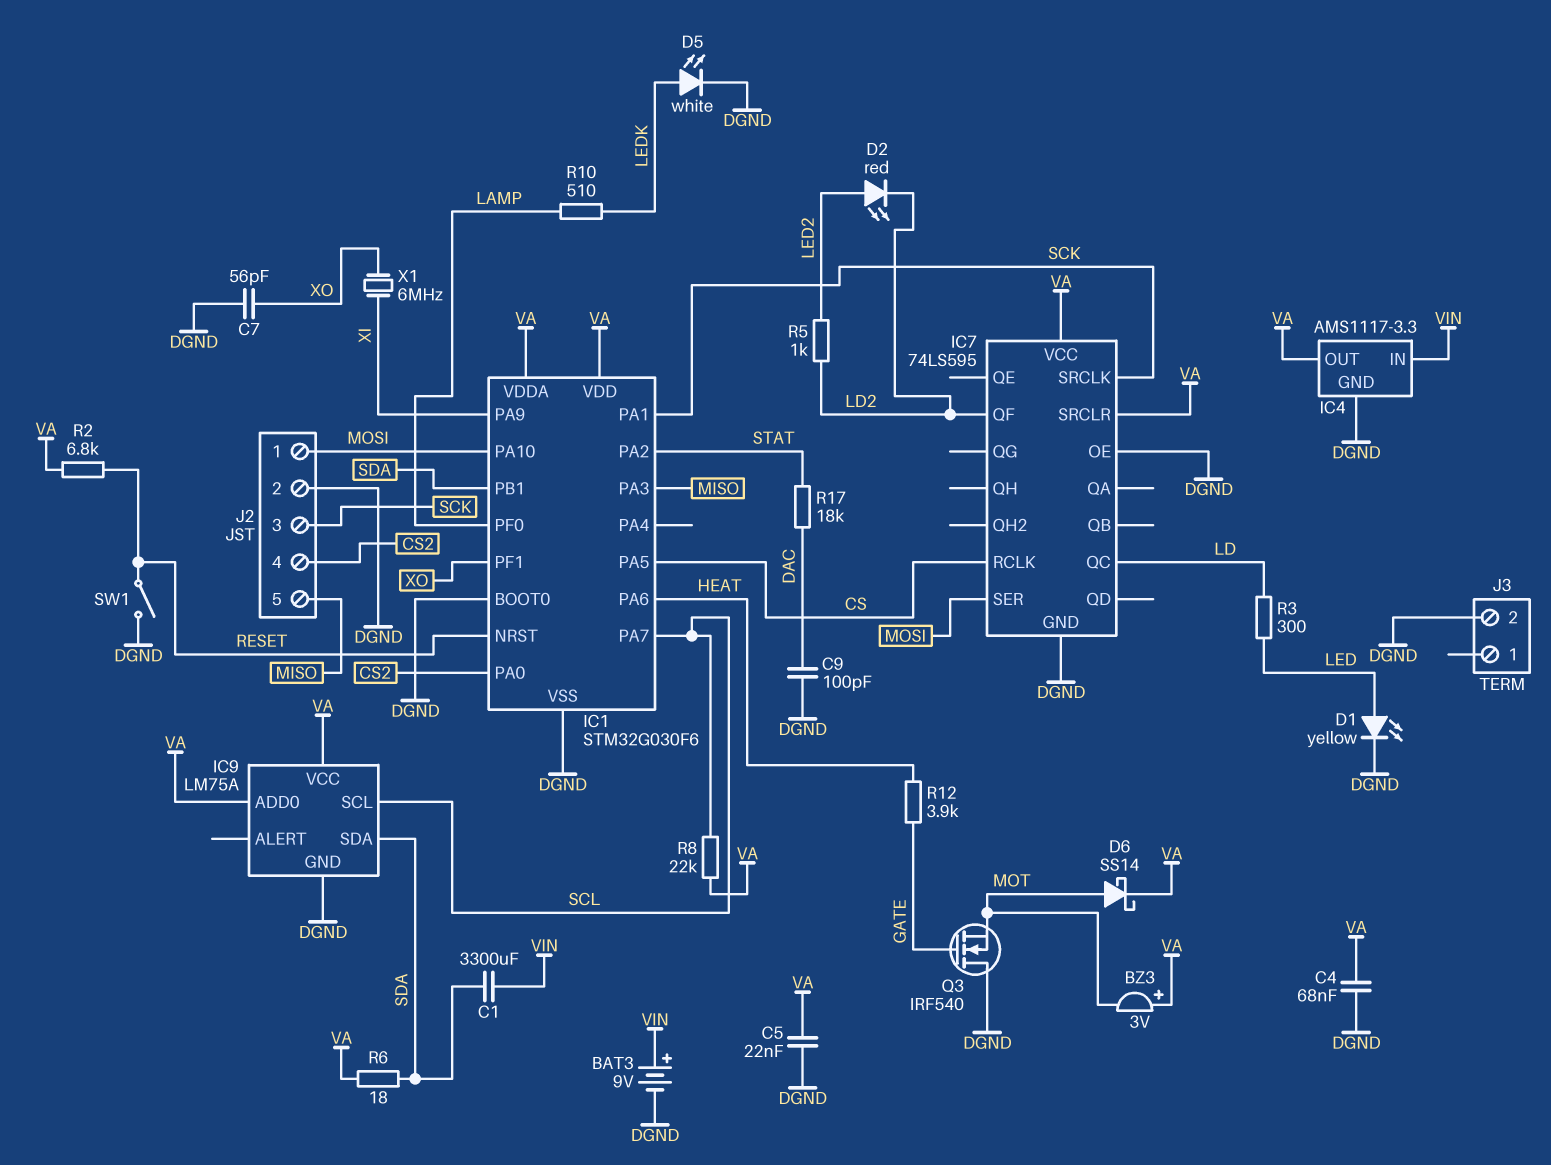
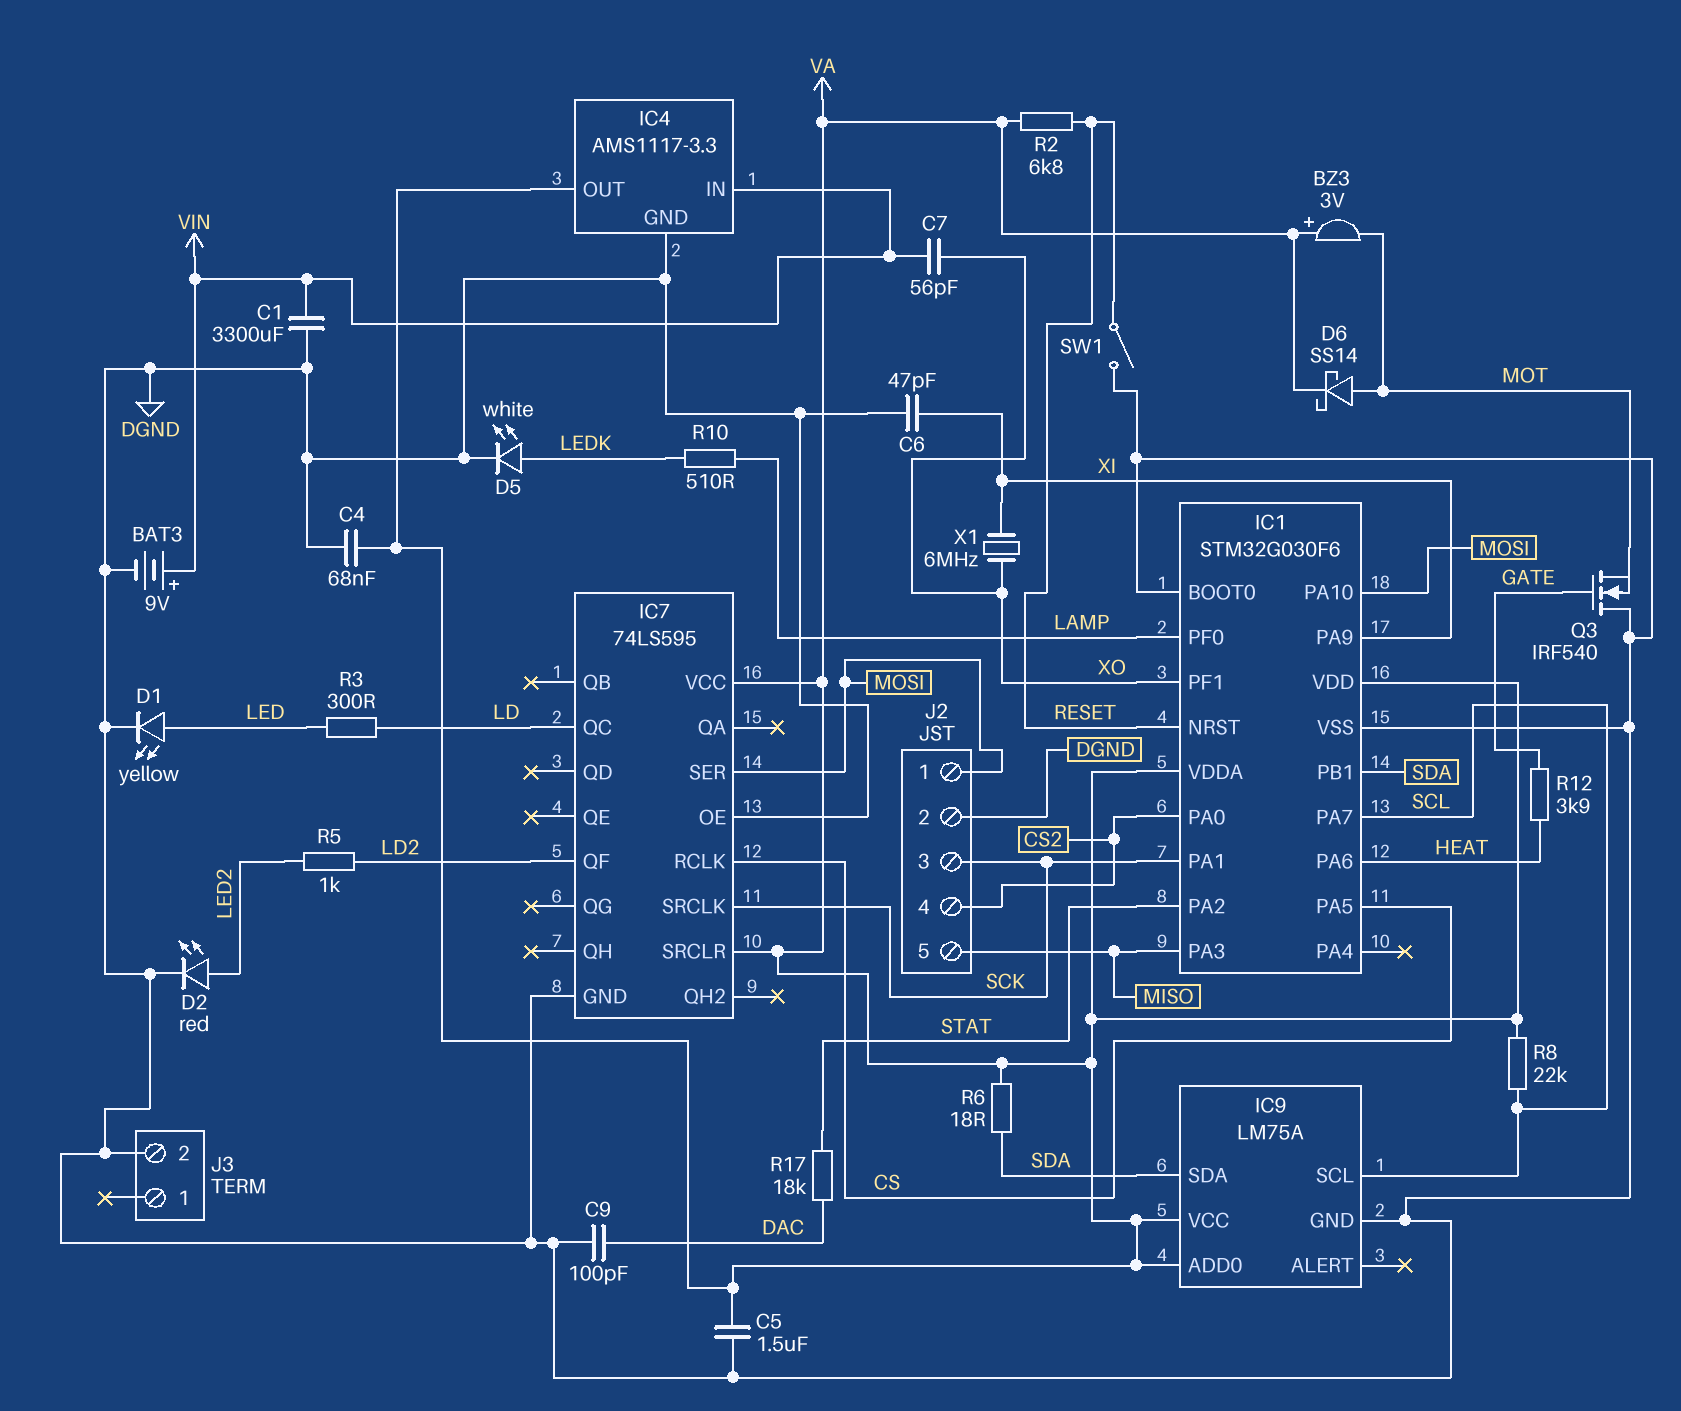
C1: 3300uF (SDA, VIN) -> 3300uF (DGND, VIN)
C5: 22nF (DGND, VA) -> 1.5uF (DGND, VA)
C6: none -> 47pF (DGND, XI)
C7: 56pF (DGND, XO) -> 56pF (VIN, XO)
D2: LED red (A LED2, K LD2) -> LED red (A LED2, K DGND)

